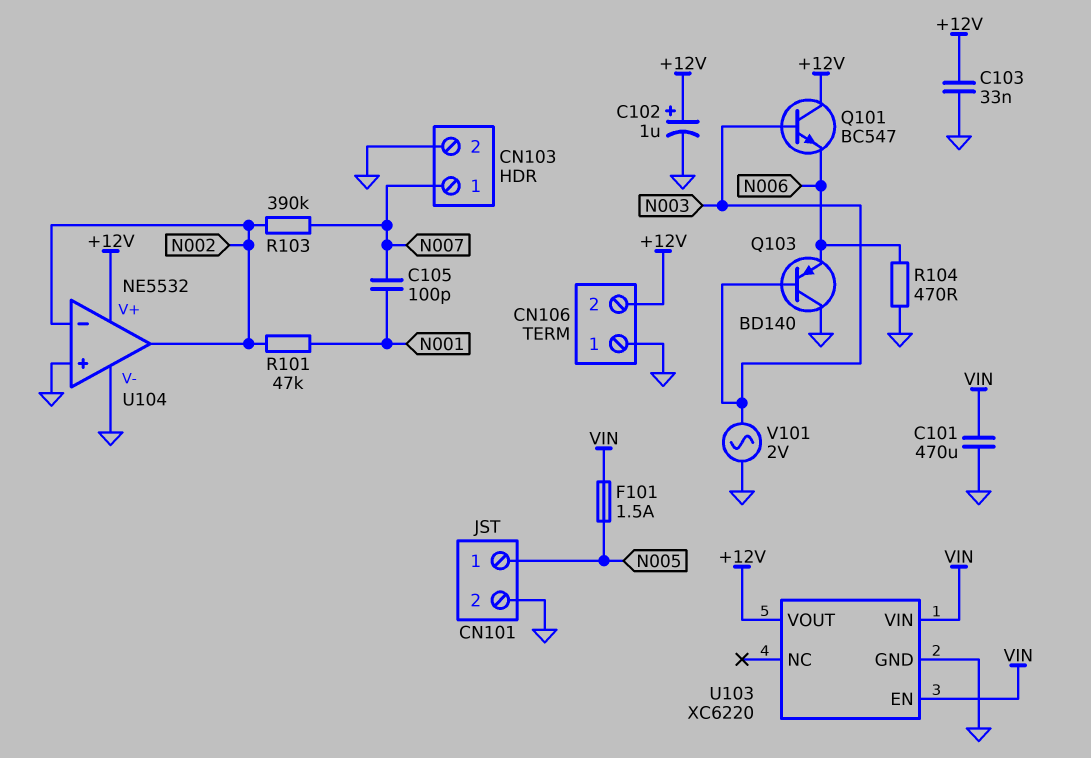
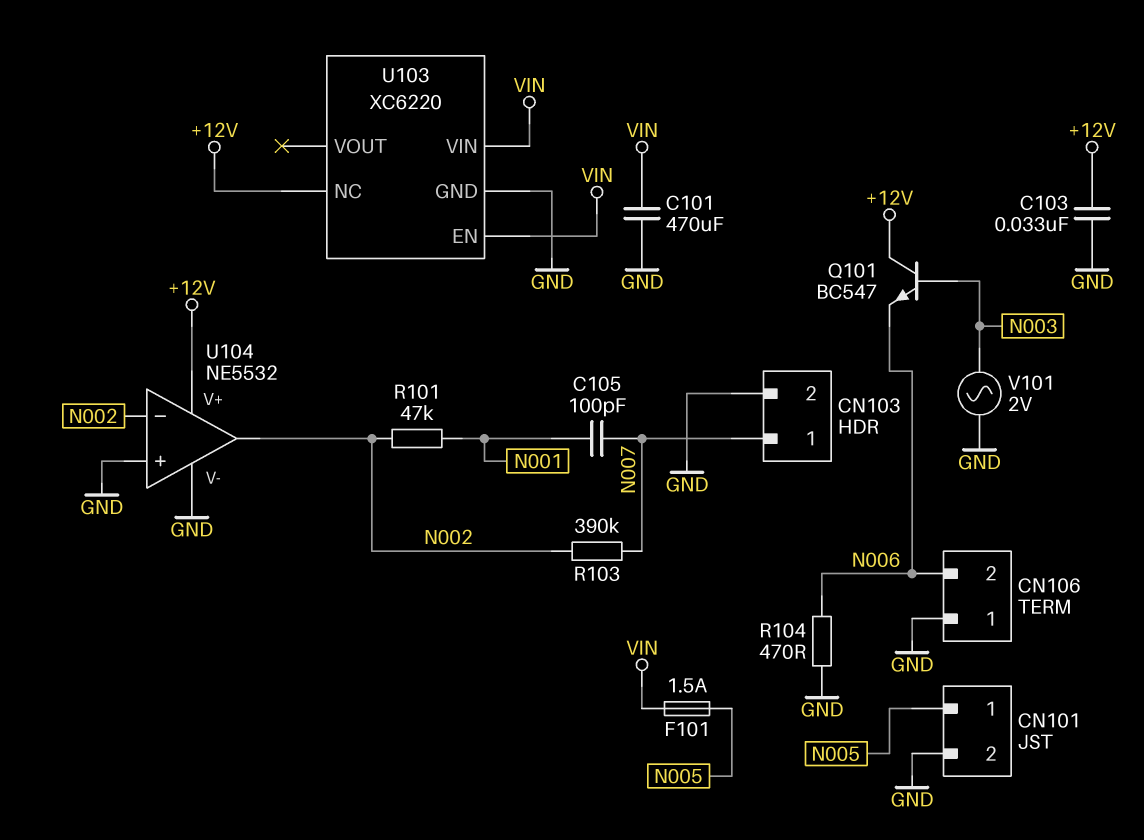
C102: 1uF (plus +12V, minus GND) -> none
CN106 pin 2: +12V -> N006
Q103: PNP BD140 (B N003, C GND, E N006) -> none
U103 pin NC: none -> +12V
U103 pin VOUT: +12V -> none

